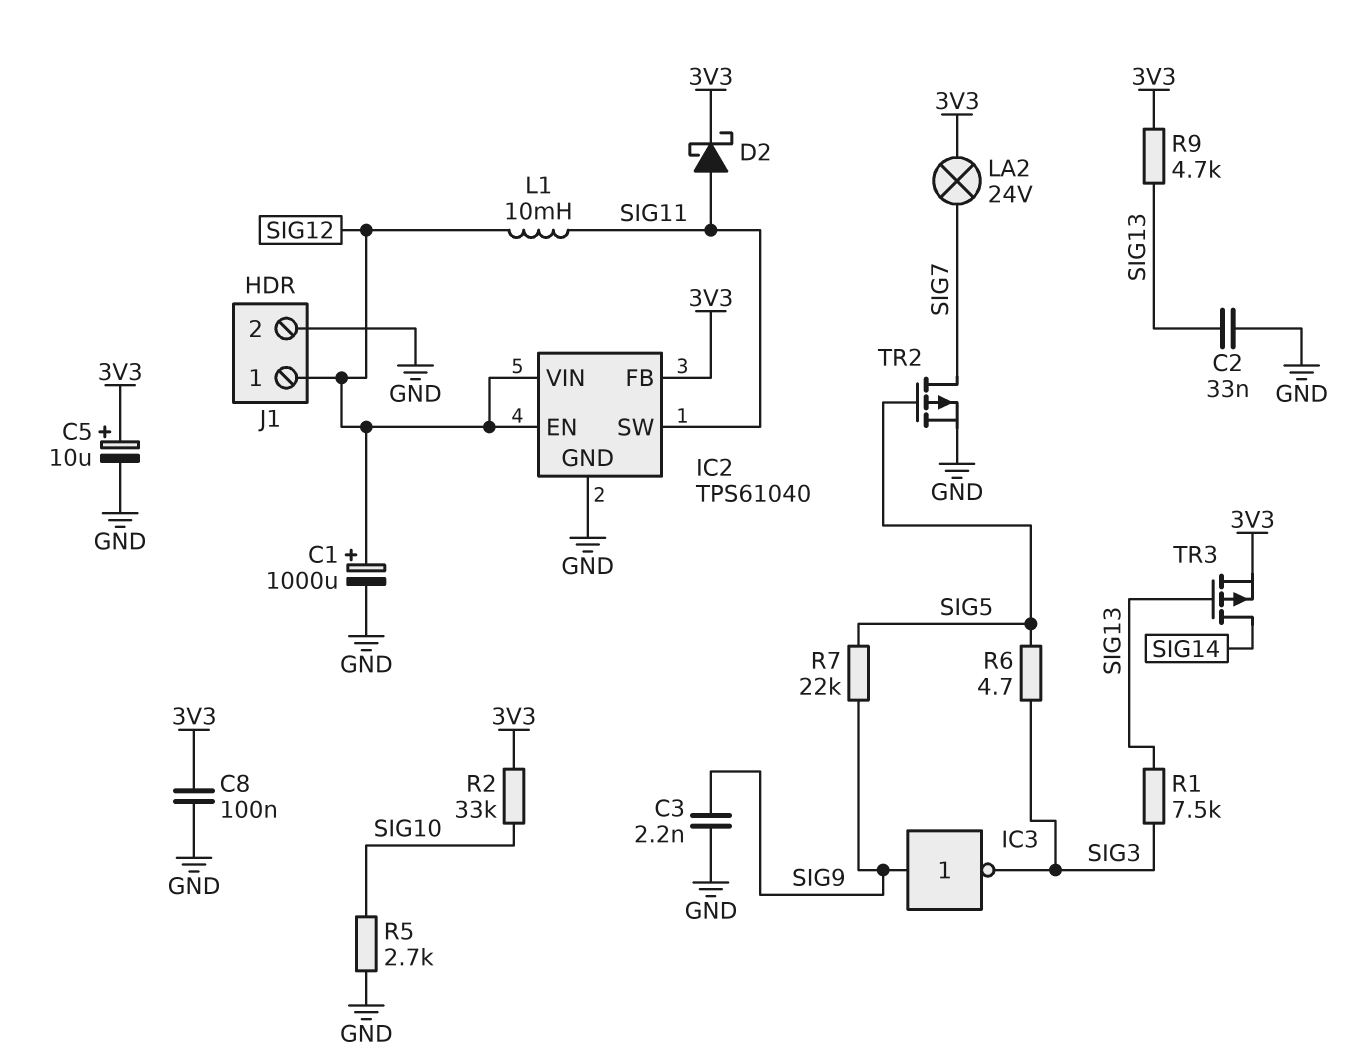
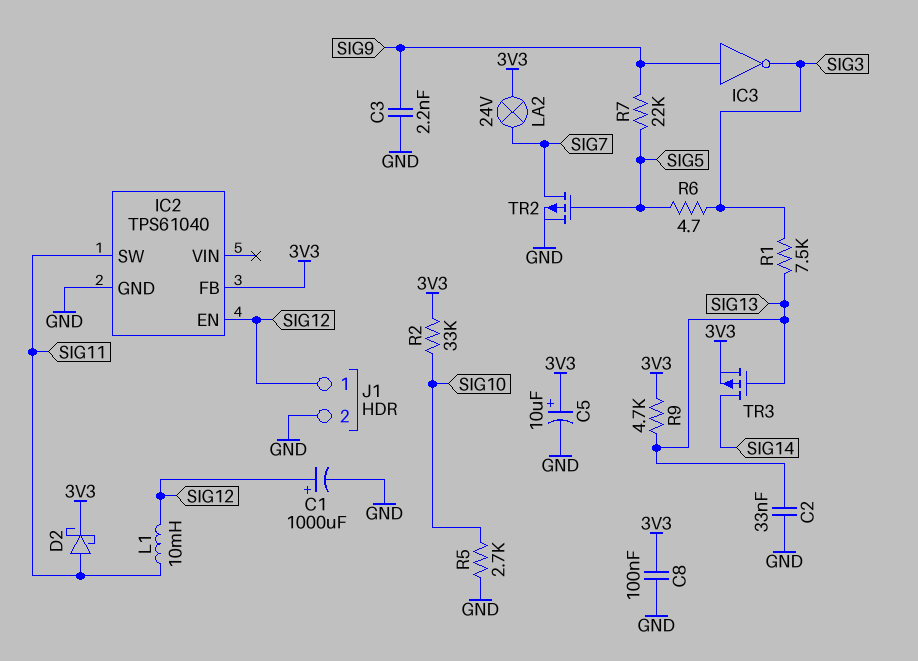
IC2 pin VIN: SIG12 -> none

